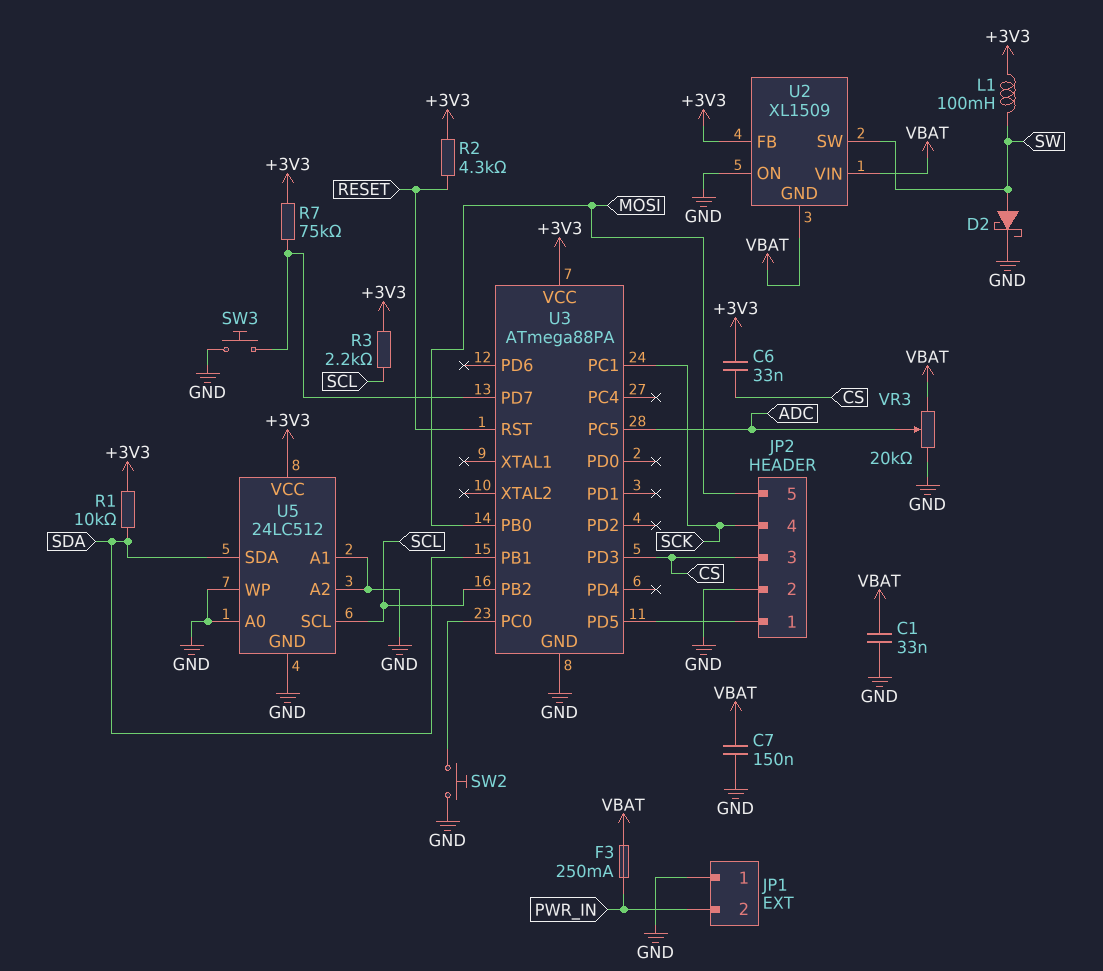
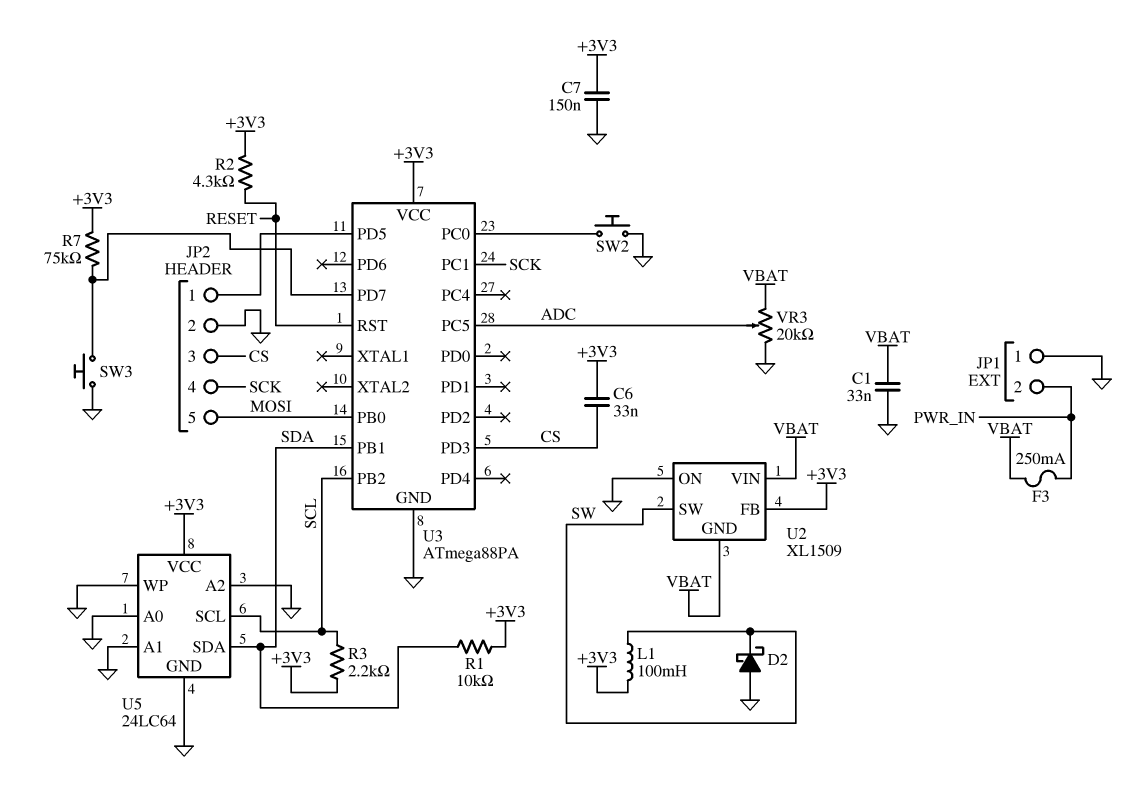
C7: 150nF (GND, VBAT) -> 150nF (+3V3, GND)
D2: schottky (A SW, K GND) -> schottky (A GND, K SW)
U5: 24LC512 -> 24LC64

